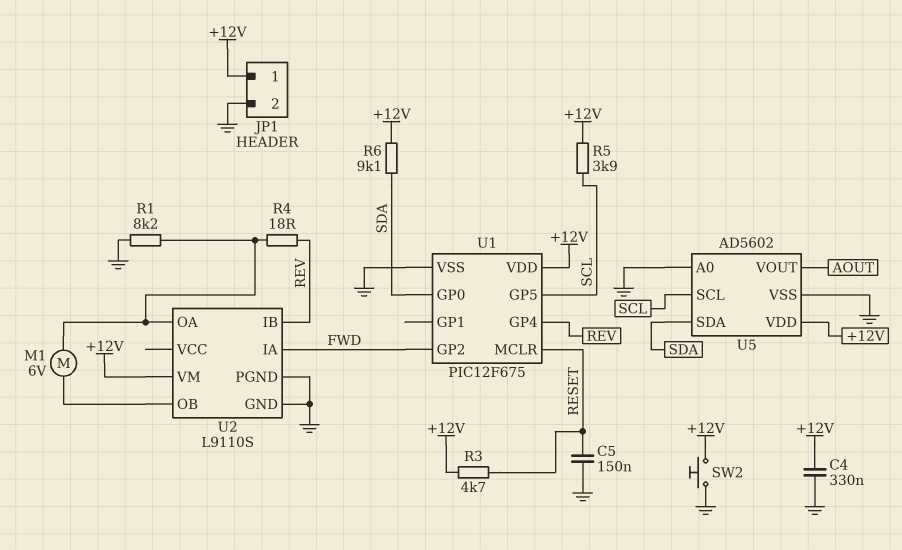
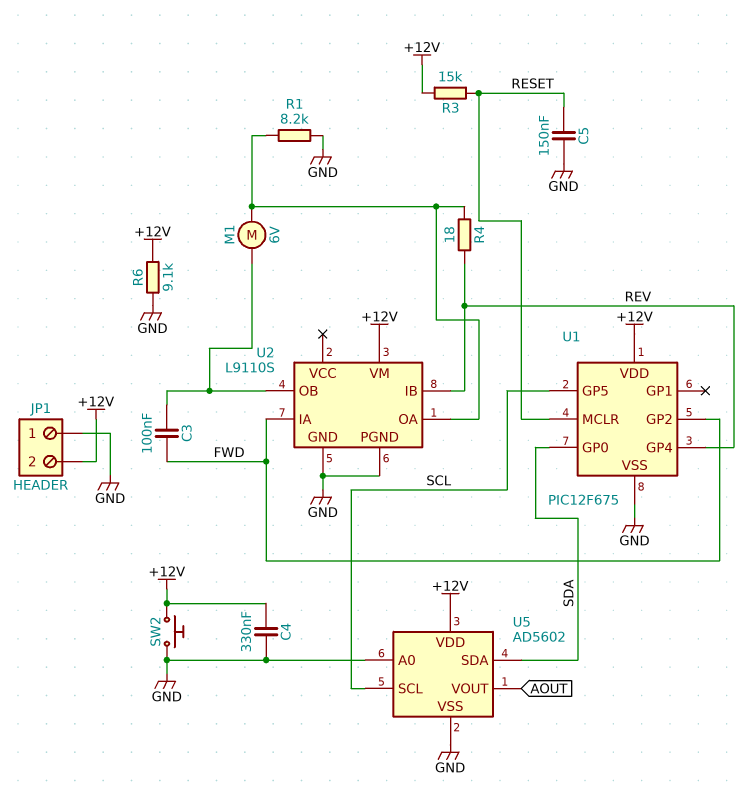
C3: none -> 100nF (FWD, U2/OB)
JP1 pin 1: +12V -> GND
JP1 pin 2: GND -> +12V
R3: 4.7k (+12V, RESET) -> 15k (+12V, RESET)
R5: 3.9k (+12V, SCL) -> none
R6: 9.1k (+12V, SDA) -> 9.1k (+12V, GND)

